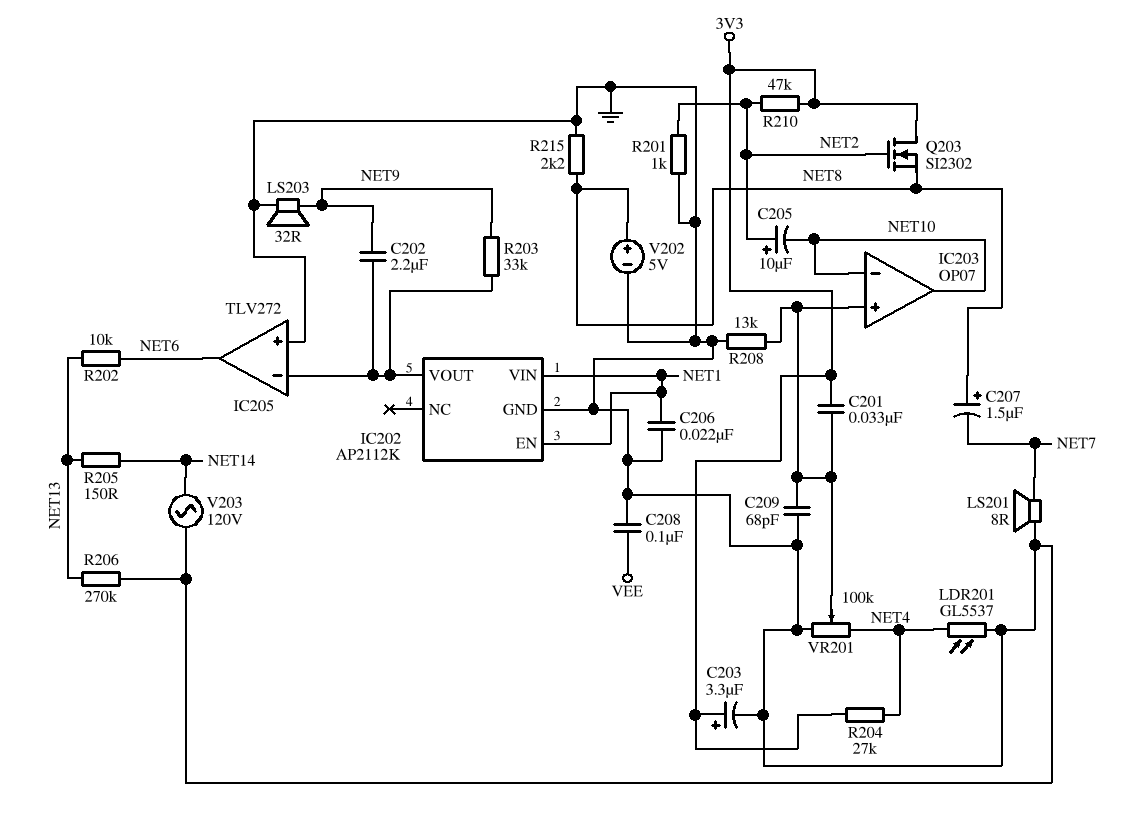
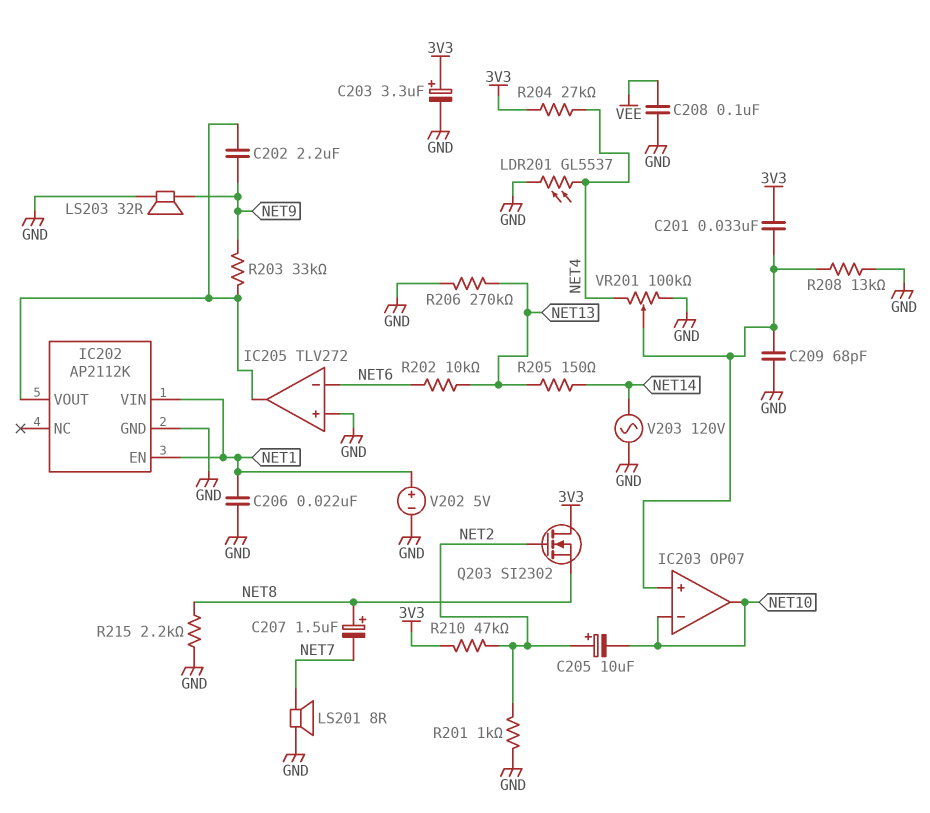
IC205 pin in-: IC202/VOUT -> NET6
IC205 pin out: NET6 -> IC202/VOUT
V202: 5V (plus NET8, minus GND) -> 5V (plus NET1, minus GND)

